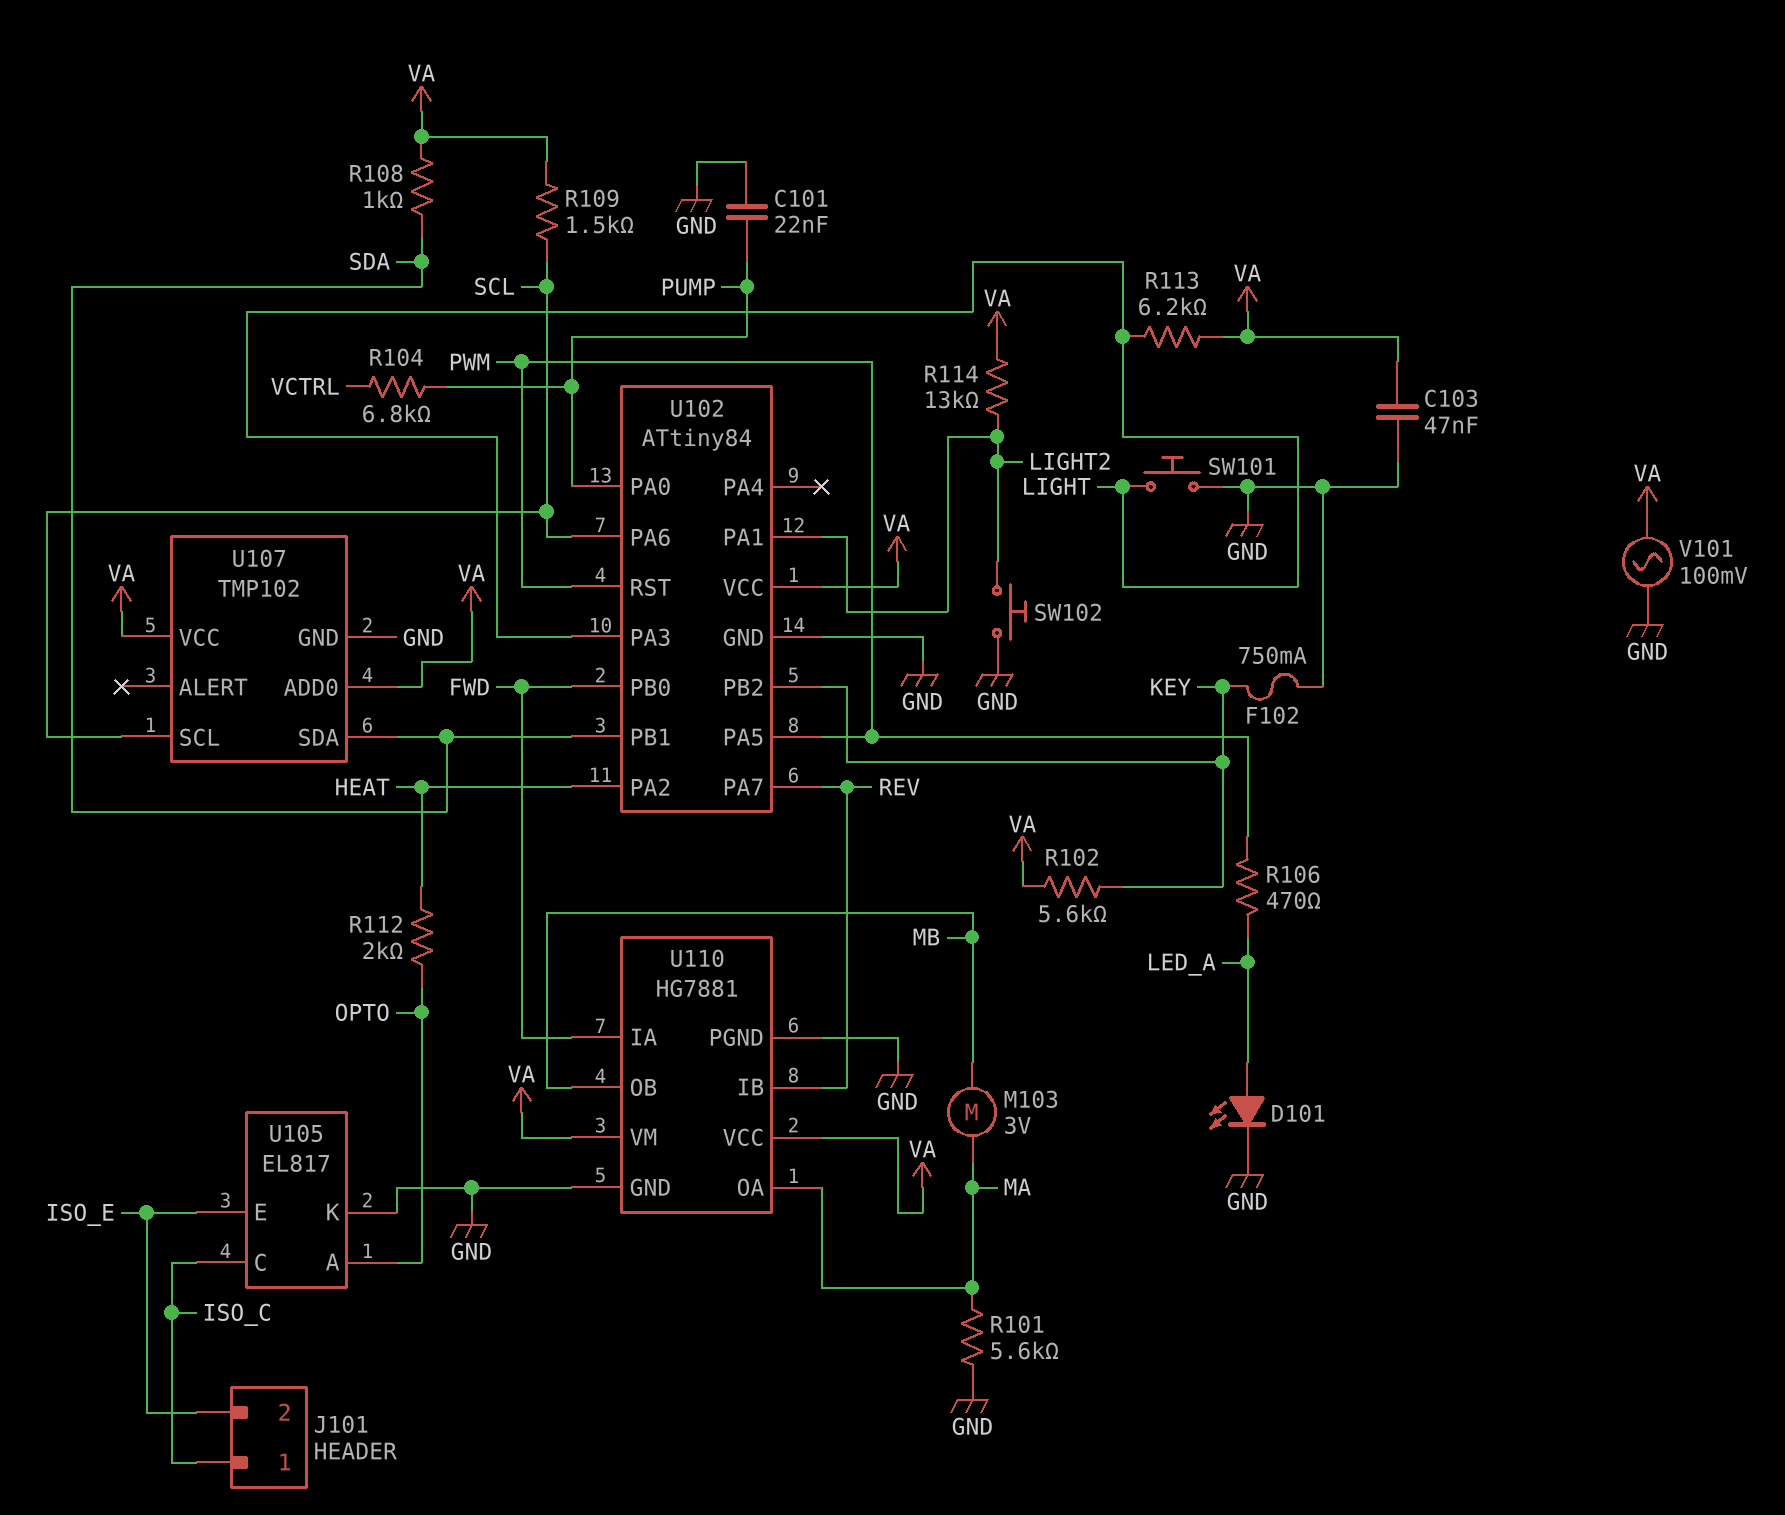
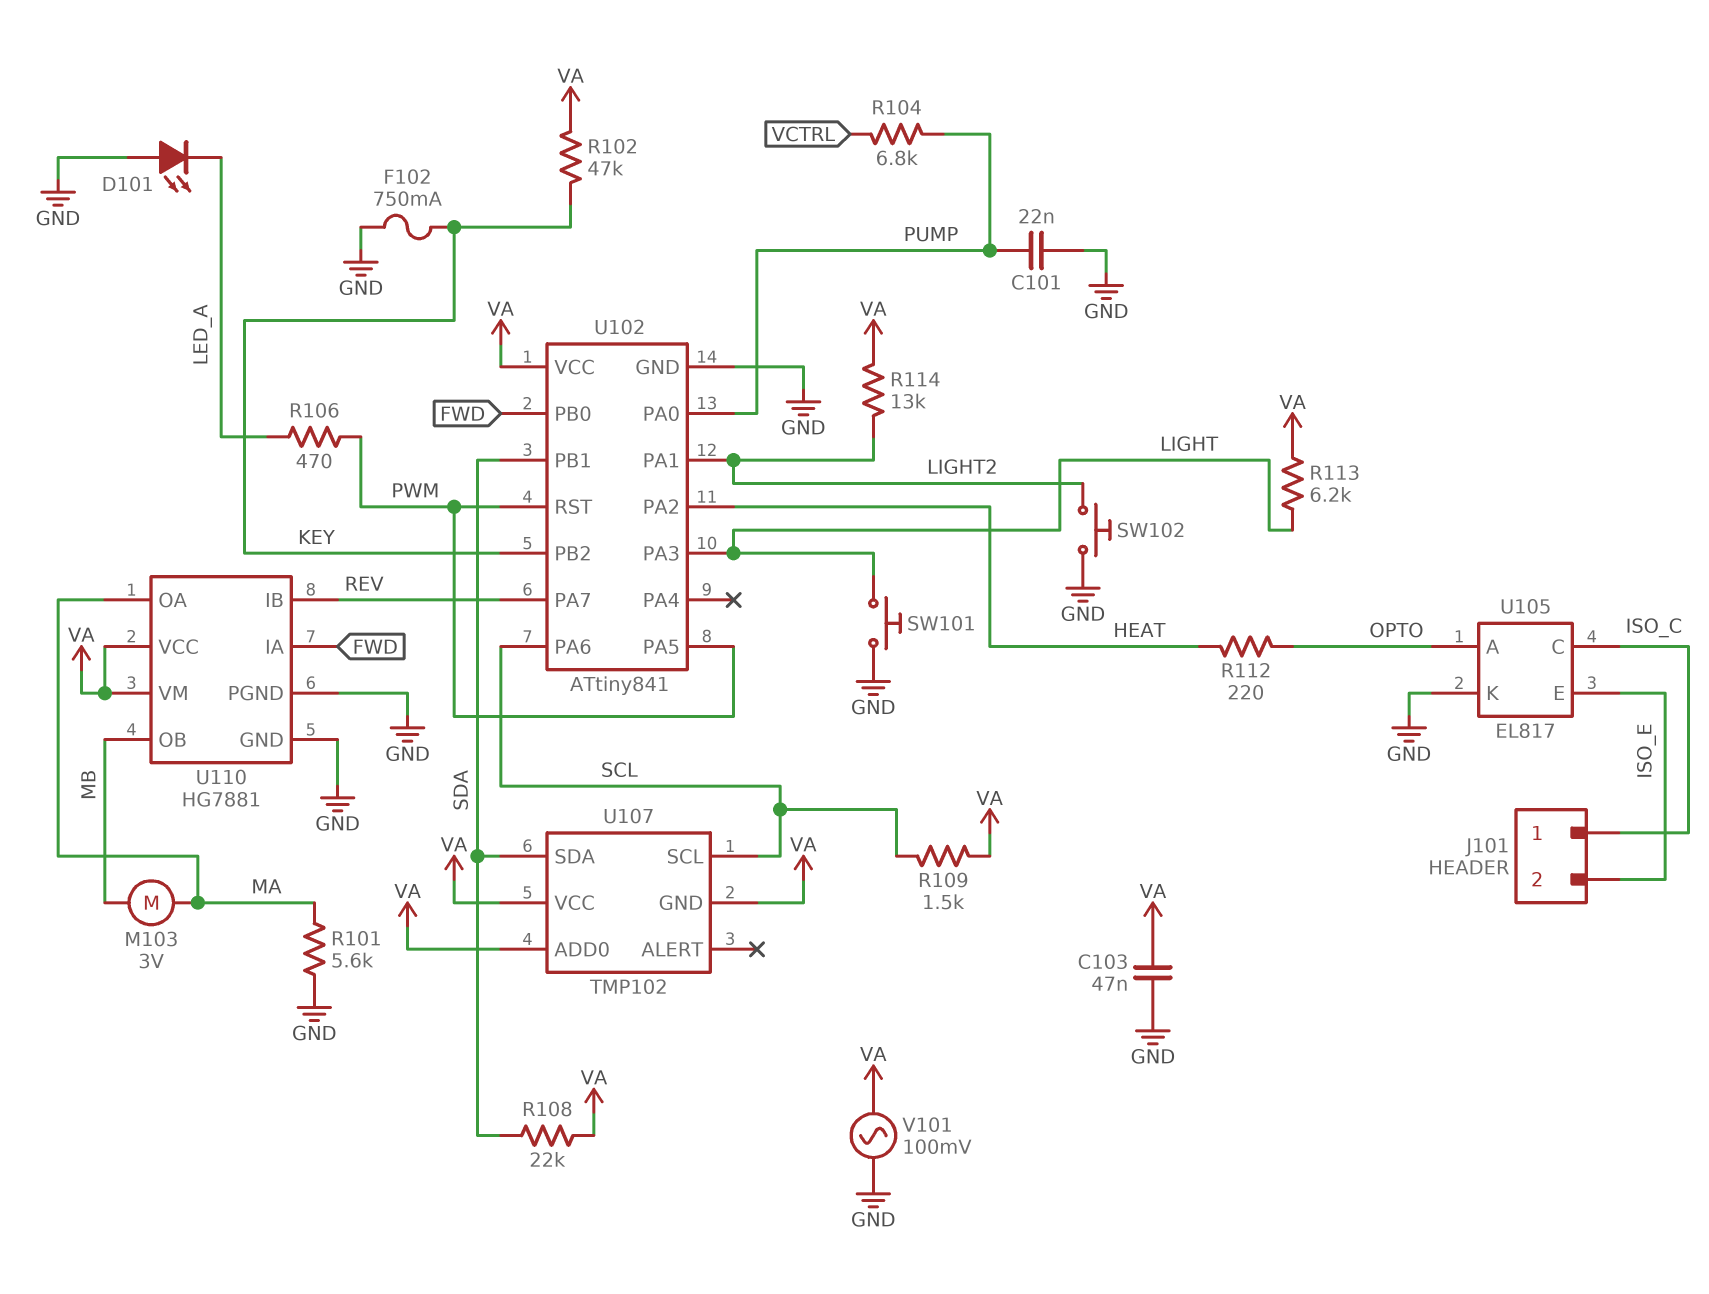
D101: LED (A LED_A, K GND) -> LED (A GND, K LED_A)
R102: 5.6k (KEY, VA) -> 47k (KEY, VA)
R108: 1k (SDA, VA) -> 22k (SDA, VA)
R112: 2k (HEAT, OPTO) -> 220 (HEAT, OPTO)
U102: ATtiny84 -> ATtiny841
U107 pin GND: GND -> VA

